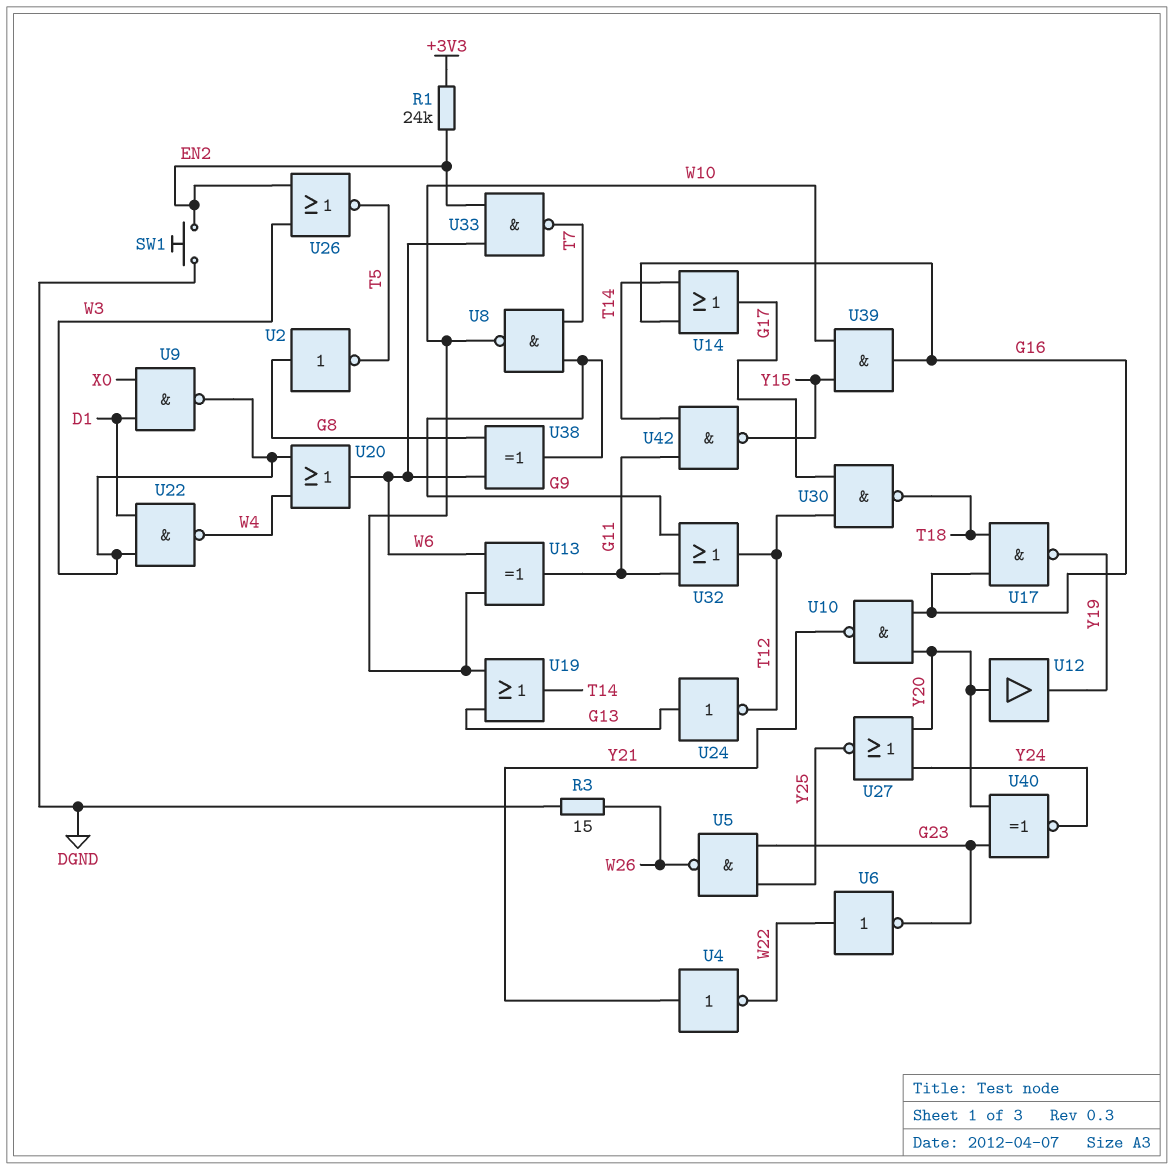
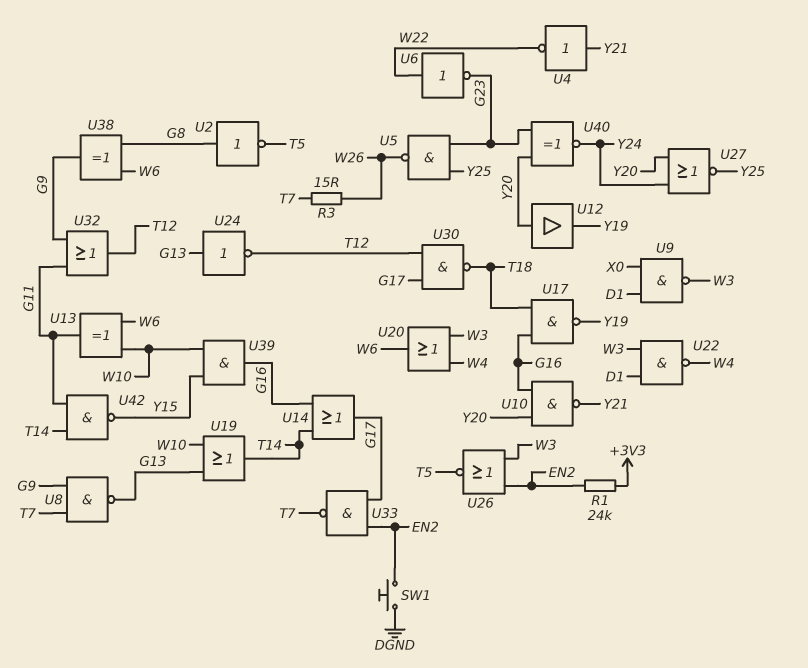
R3: 15 (DGND, W26) -> 15 (T7, W26)
U8: NAND (in G9, in T7, out W10) -> NAND (in G9, in T7, out G13)
U33: NAND (in EN2, in W6, out T7) -> NAND (in EN2, in G17, out T7)

